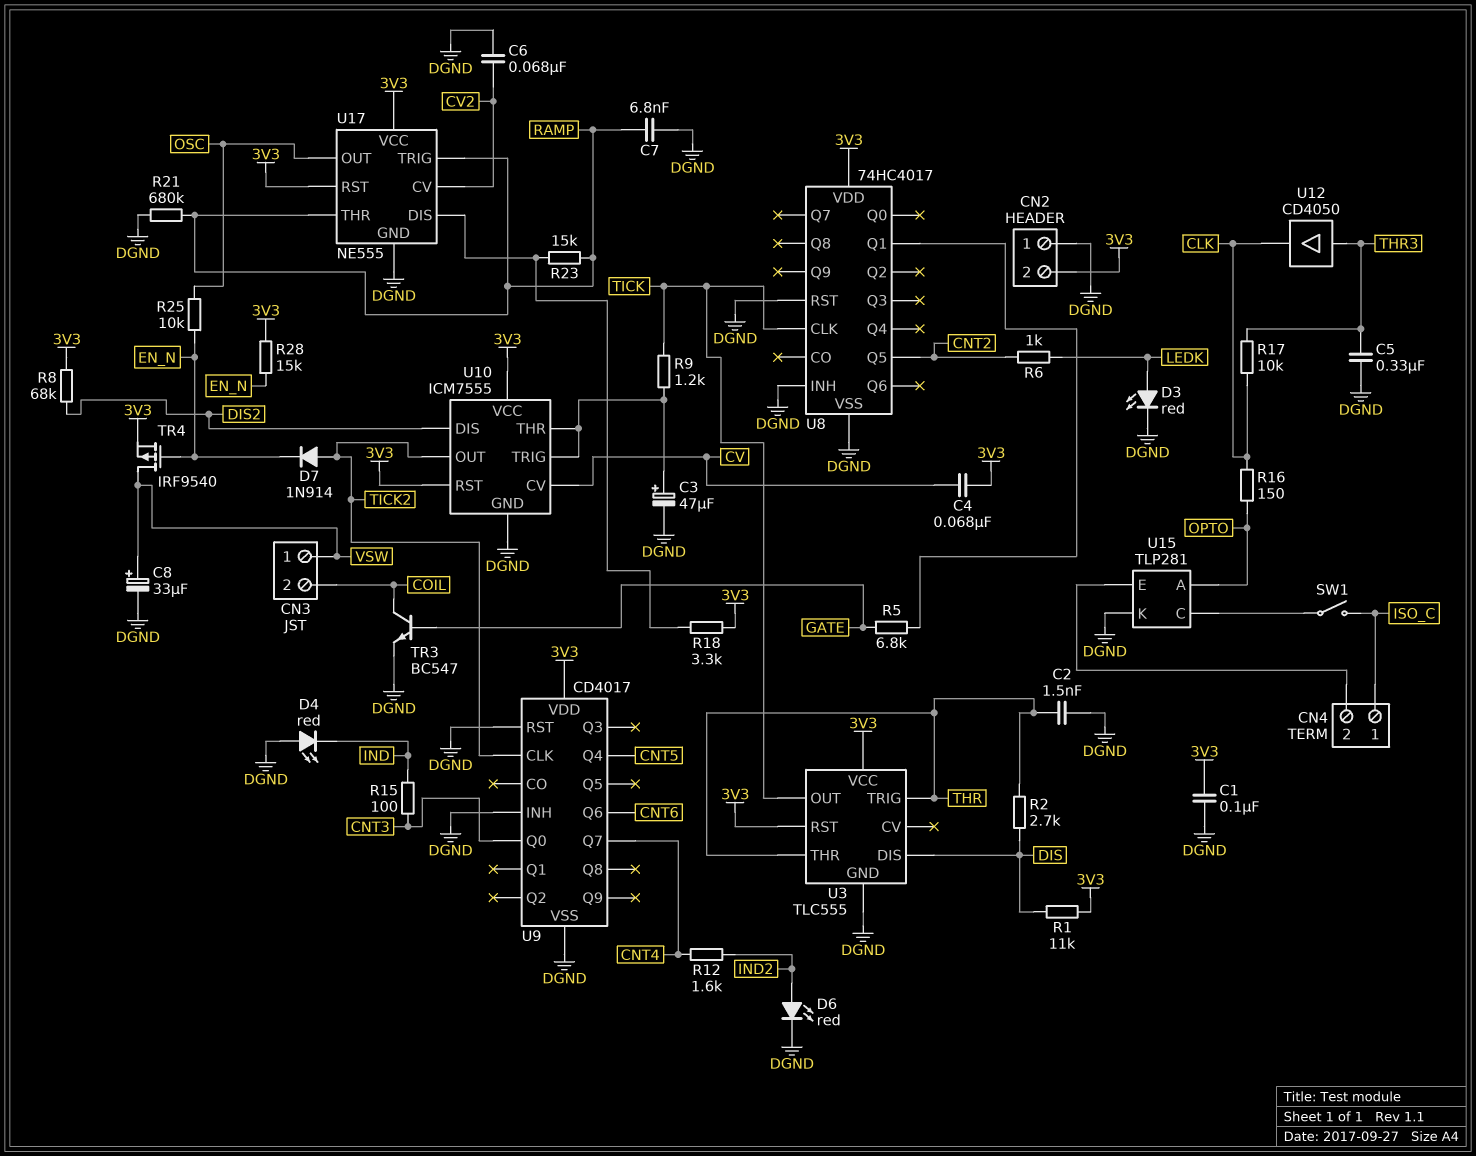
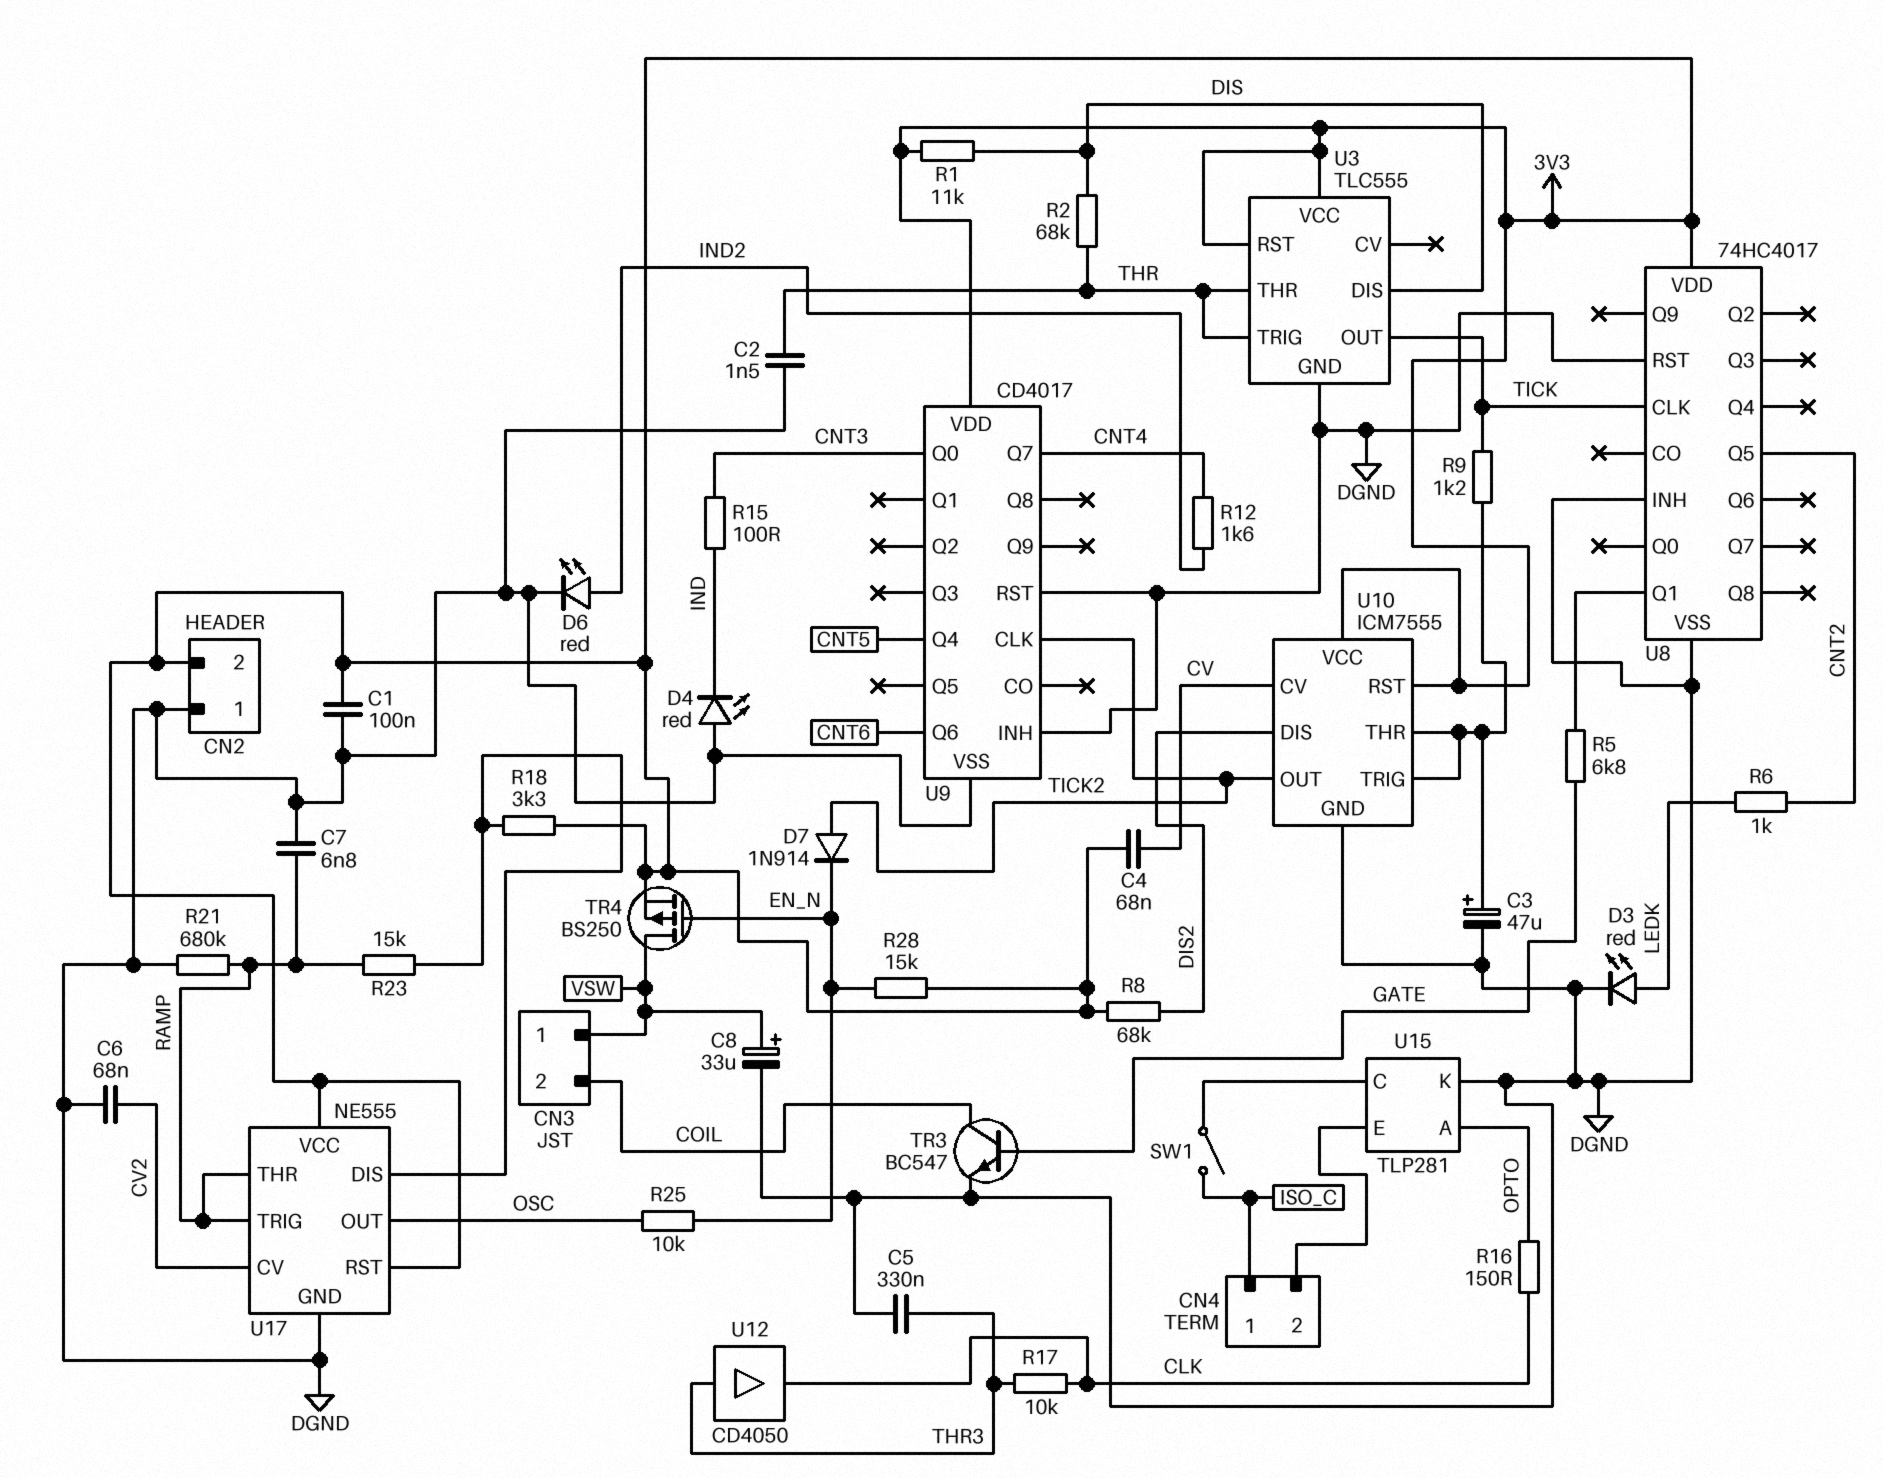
R2: 2.7k (DIS, THR) -> 68k (DIS, THR)
TR4: PMOS IRF9540 (G EN_N, D VSW, S 3V3) -> PMOS BS250 (G EN_N, D VSW, S 3V3)

